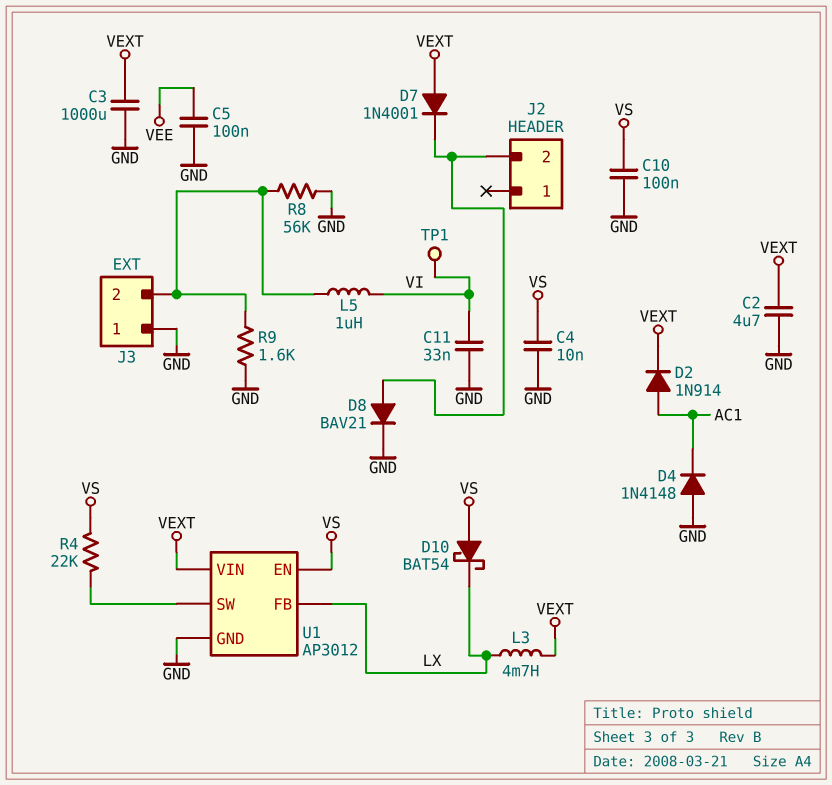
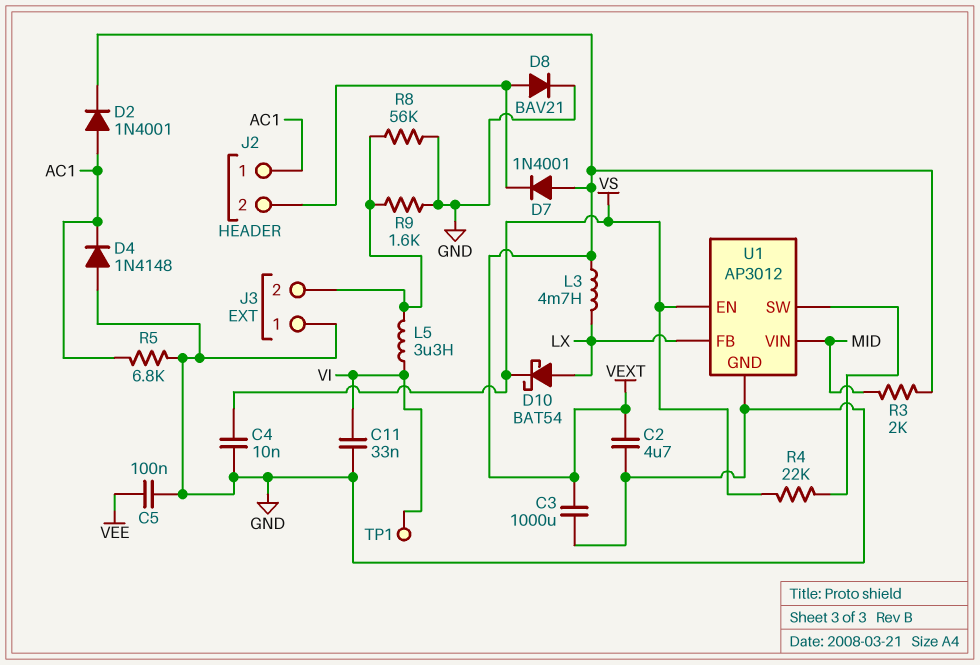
C10: 100nF (GND, VS) -> none
D2: diode 1N914 (A AC1, K VEXT) -> diode 1N4001 (A AC1, K VEXT)
D10: schottky BAT54 (A VS, K LX) -> schottky BAT54 (A LX, K VS)
J2 pin 1: none -> AC1
L5: 1uH (J3/2, VI) -> 3.3uH (J3/2, VI)
R3: none -> 2k (MID, VEXT)
R5: none -> 6.8k (AC1, GND)
U1 pin VIN: VEXT -> MID

